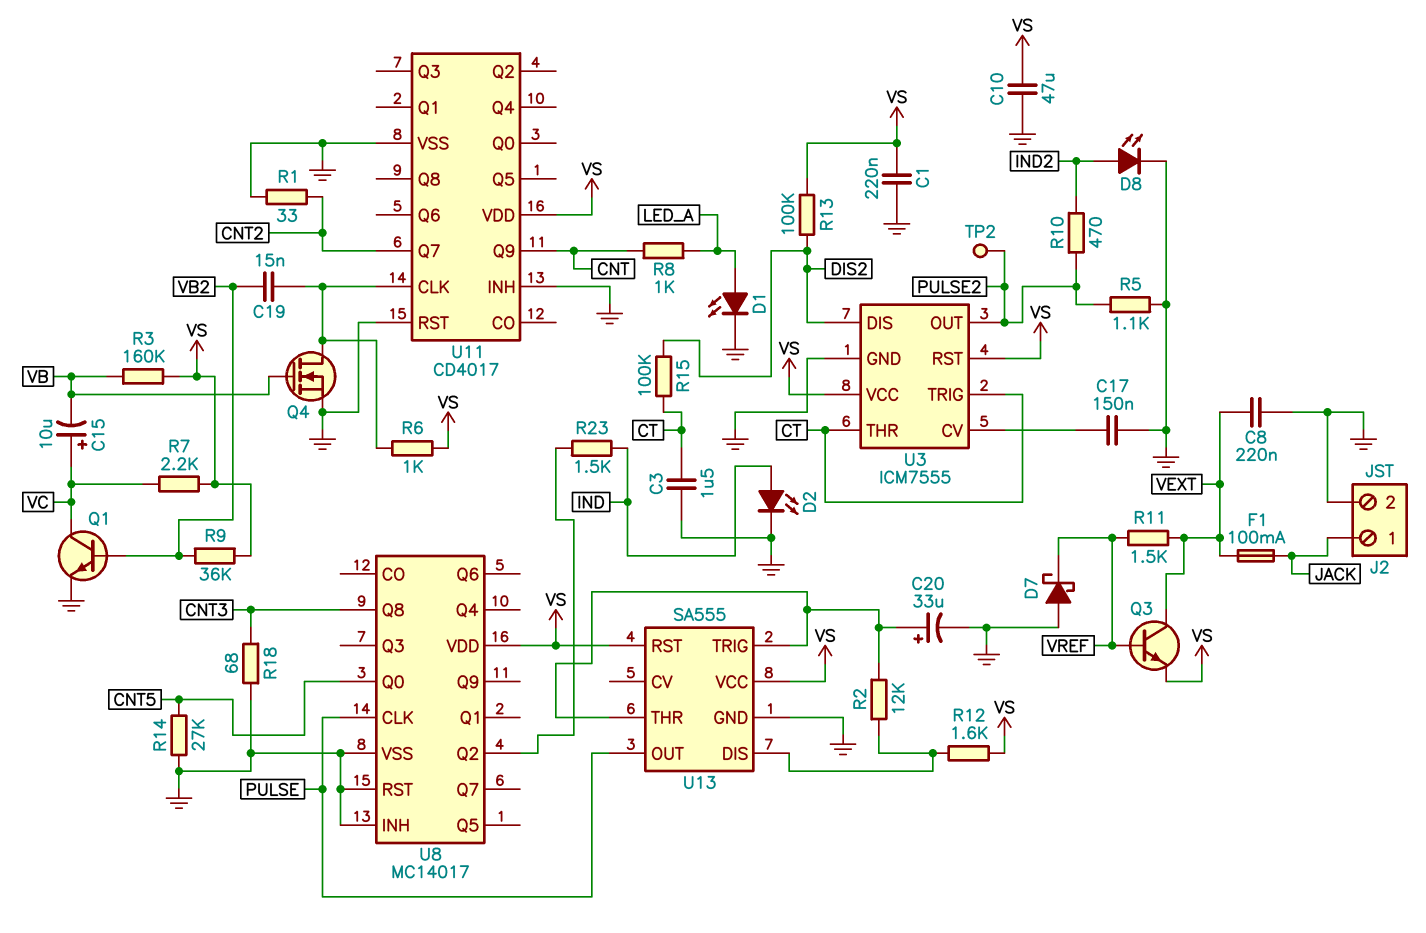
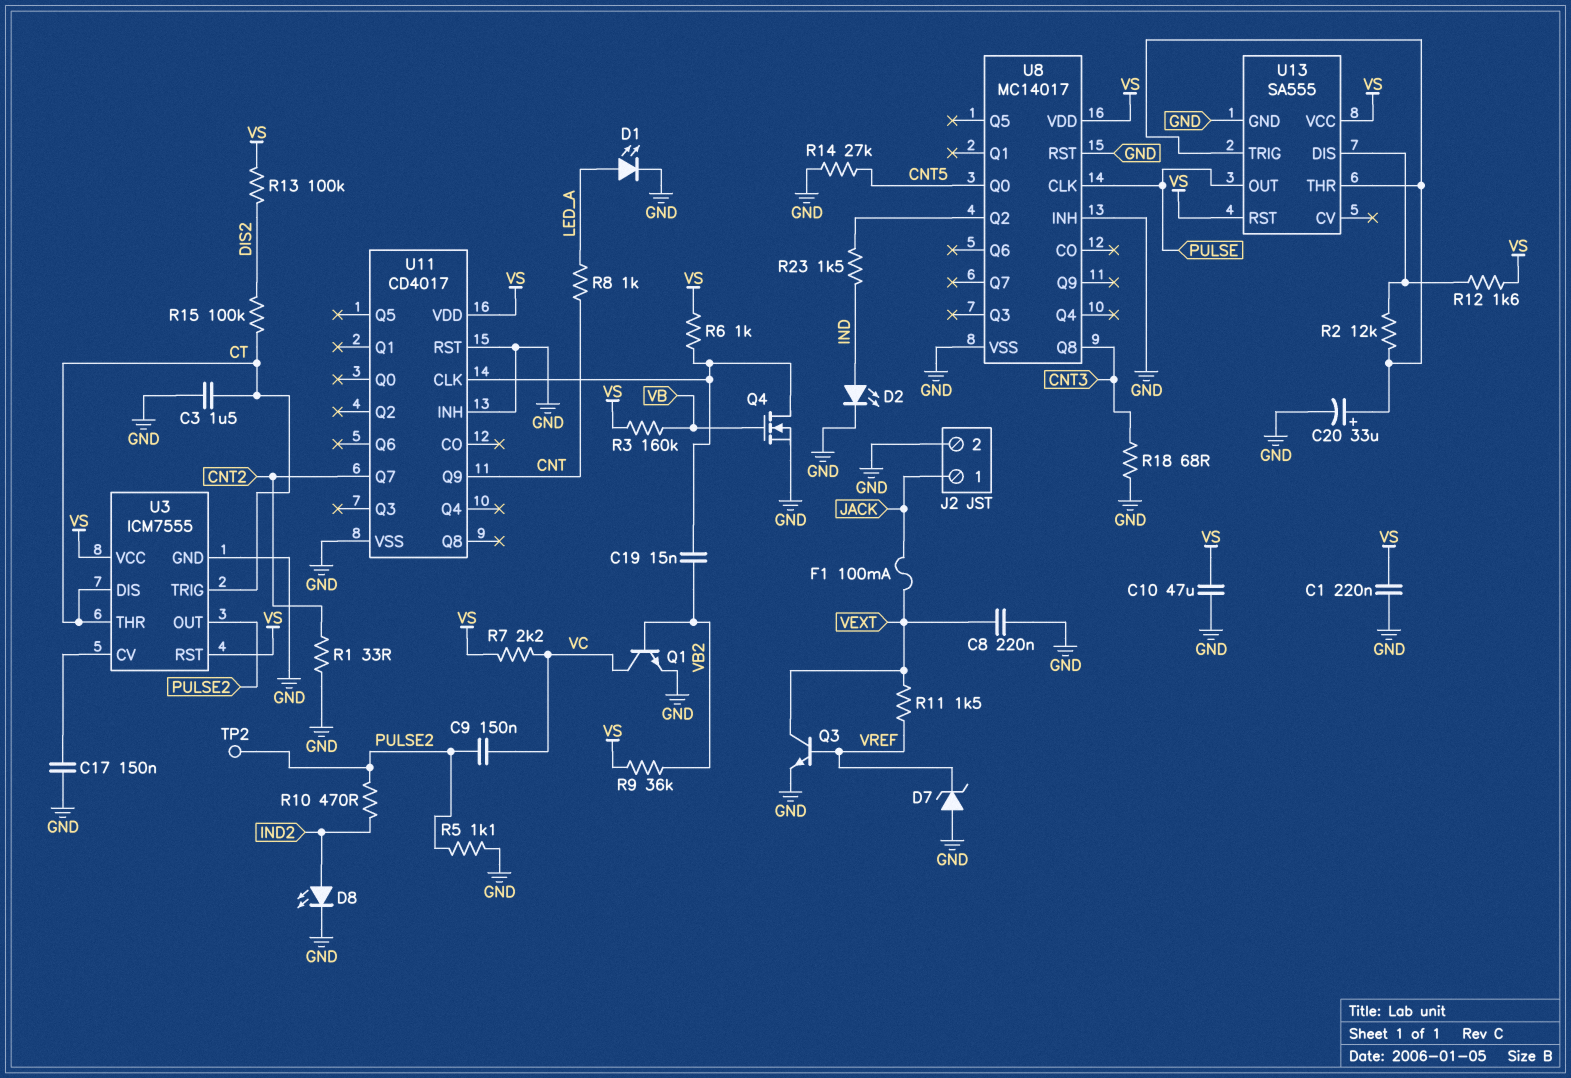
C9: none -> 150nF (PULSE2, VC)
C15: 10uF (plus VC, minus VB) -> none
D7: schottky (A GND, K VREF) -> zener (A GND, K VREF)
Q3: NPN (B VREF, C VEXT, E VS) -> NPN (B VREF, C VEXT, E GND)
U3 pin DIS: DIS2 -> CT

